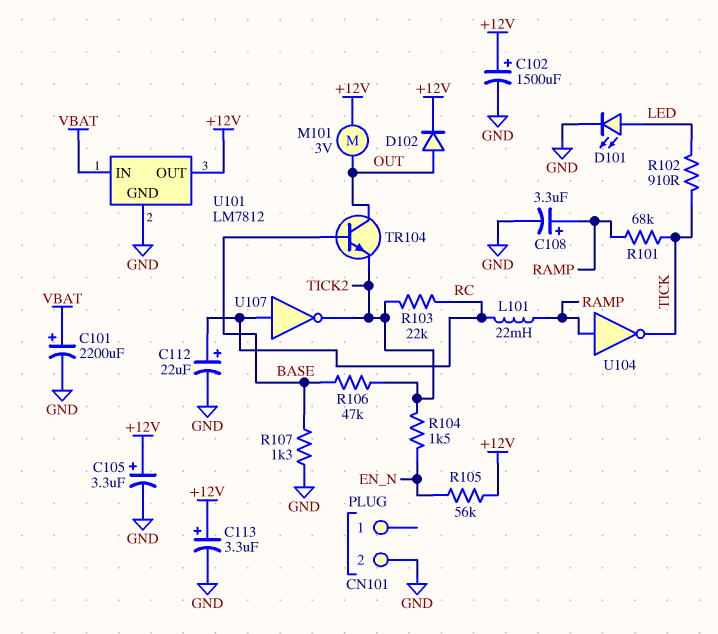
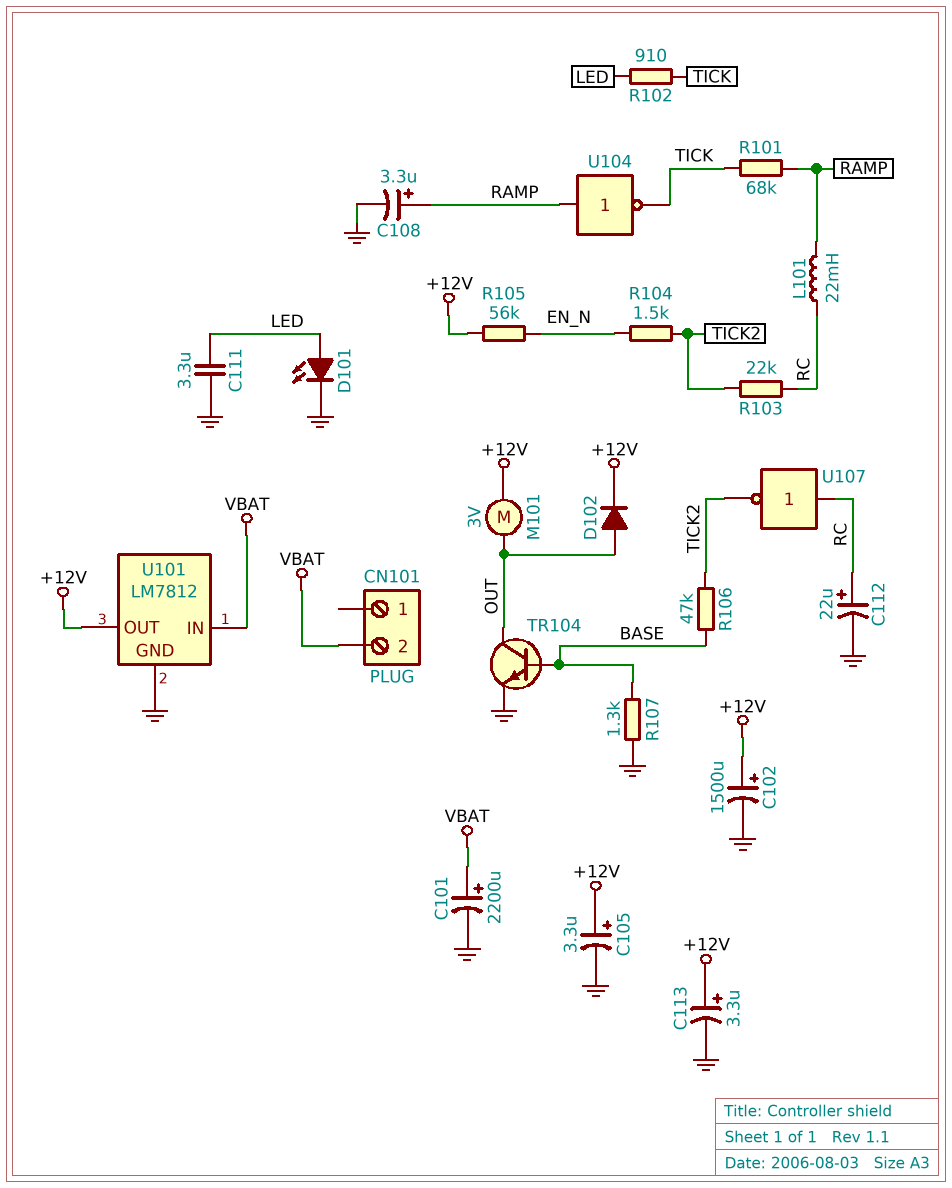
C111: none -> 3.3uF (GND, LED)
CN101 pin 2: GND -> VBAT
TR104: NPN (B BASE, C OUT, E TICK2) -> NPN (B BASE, C OUT, E GND)

